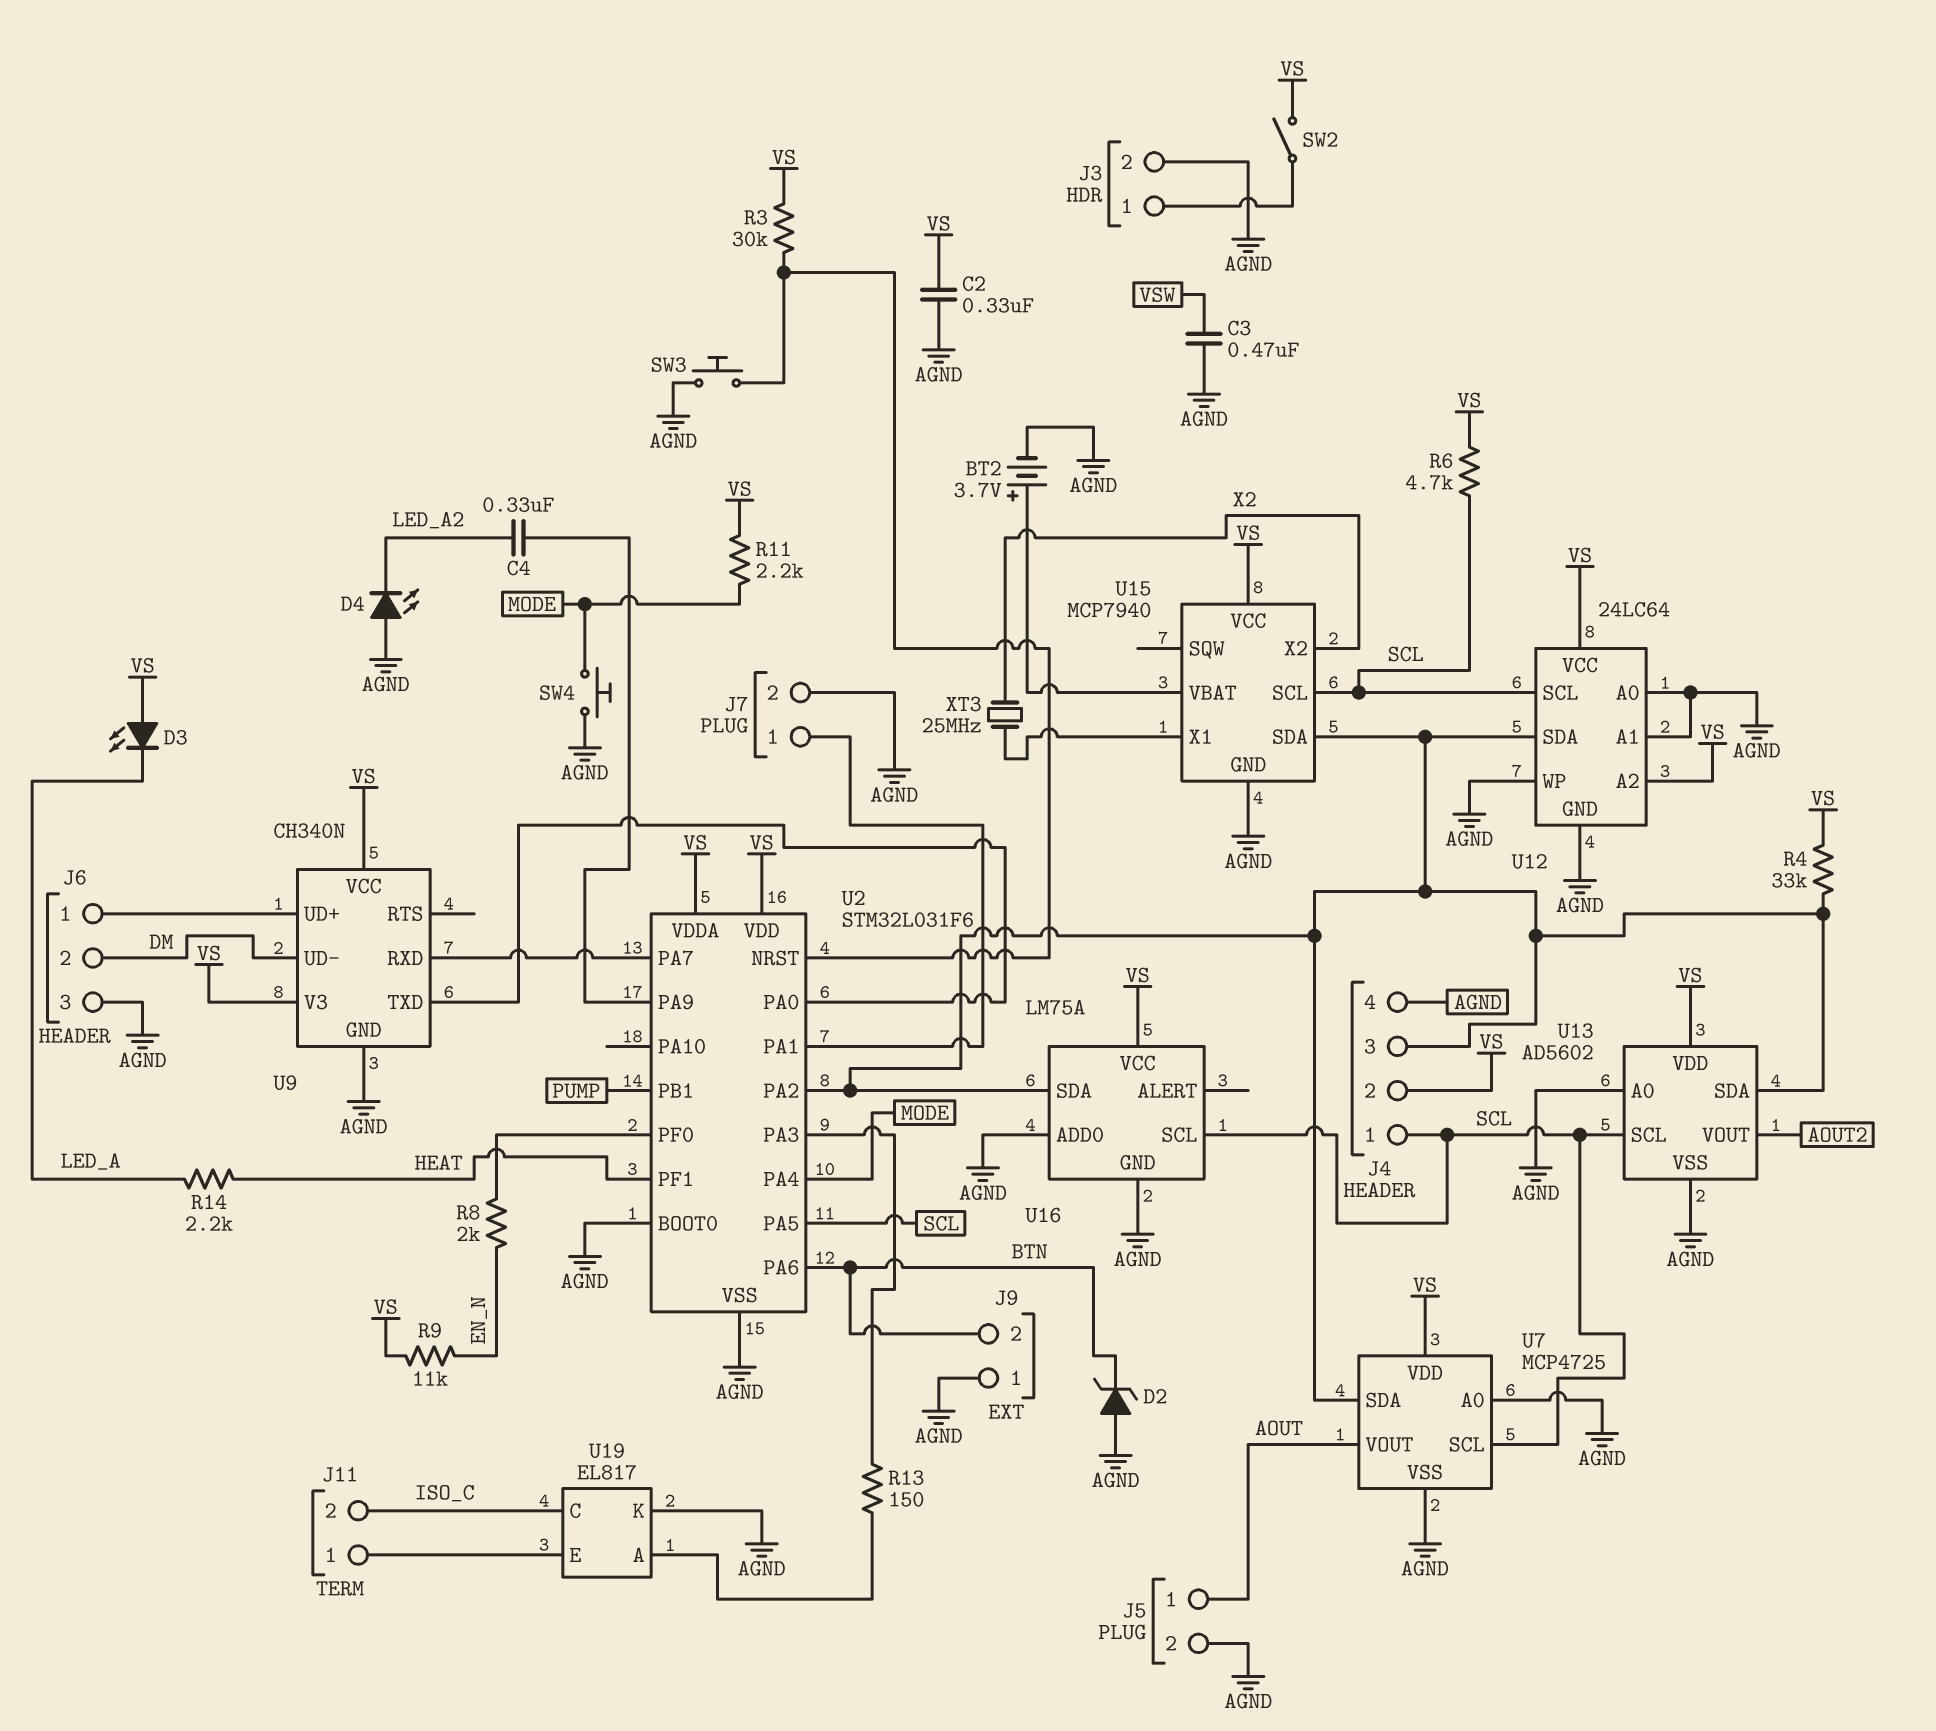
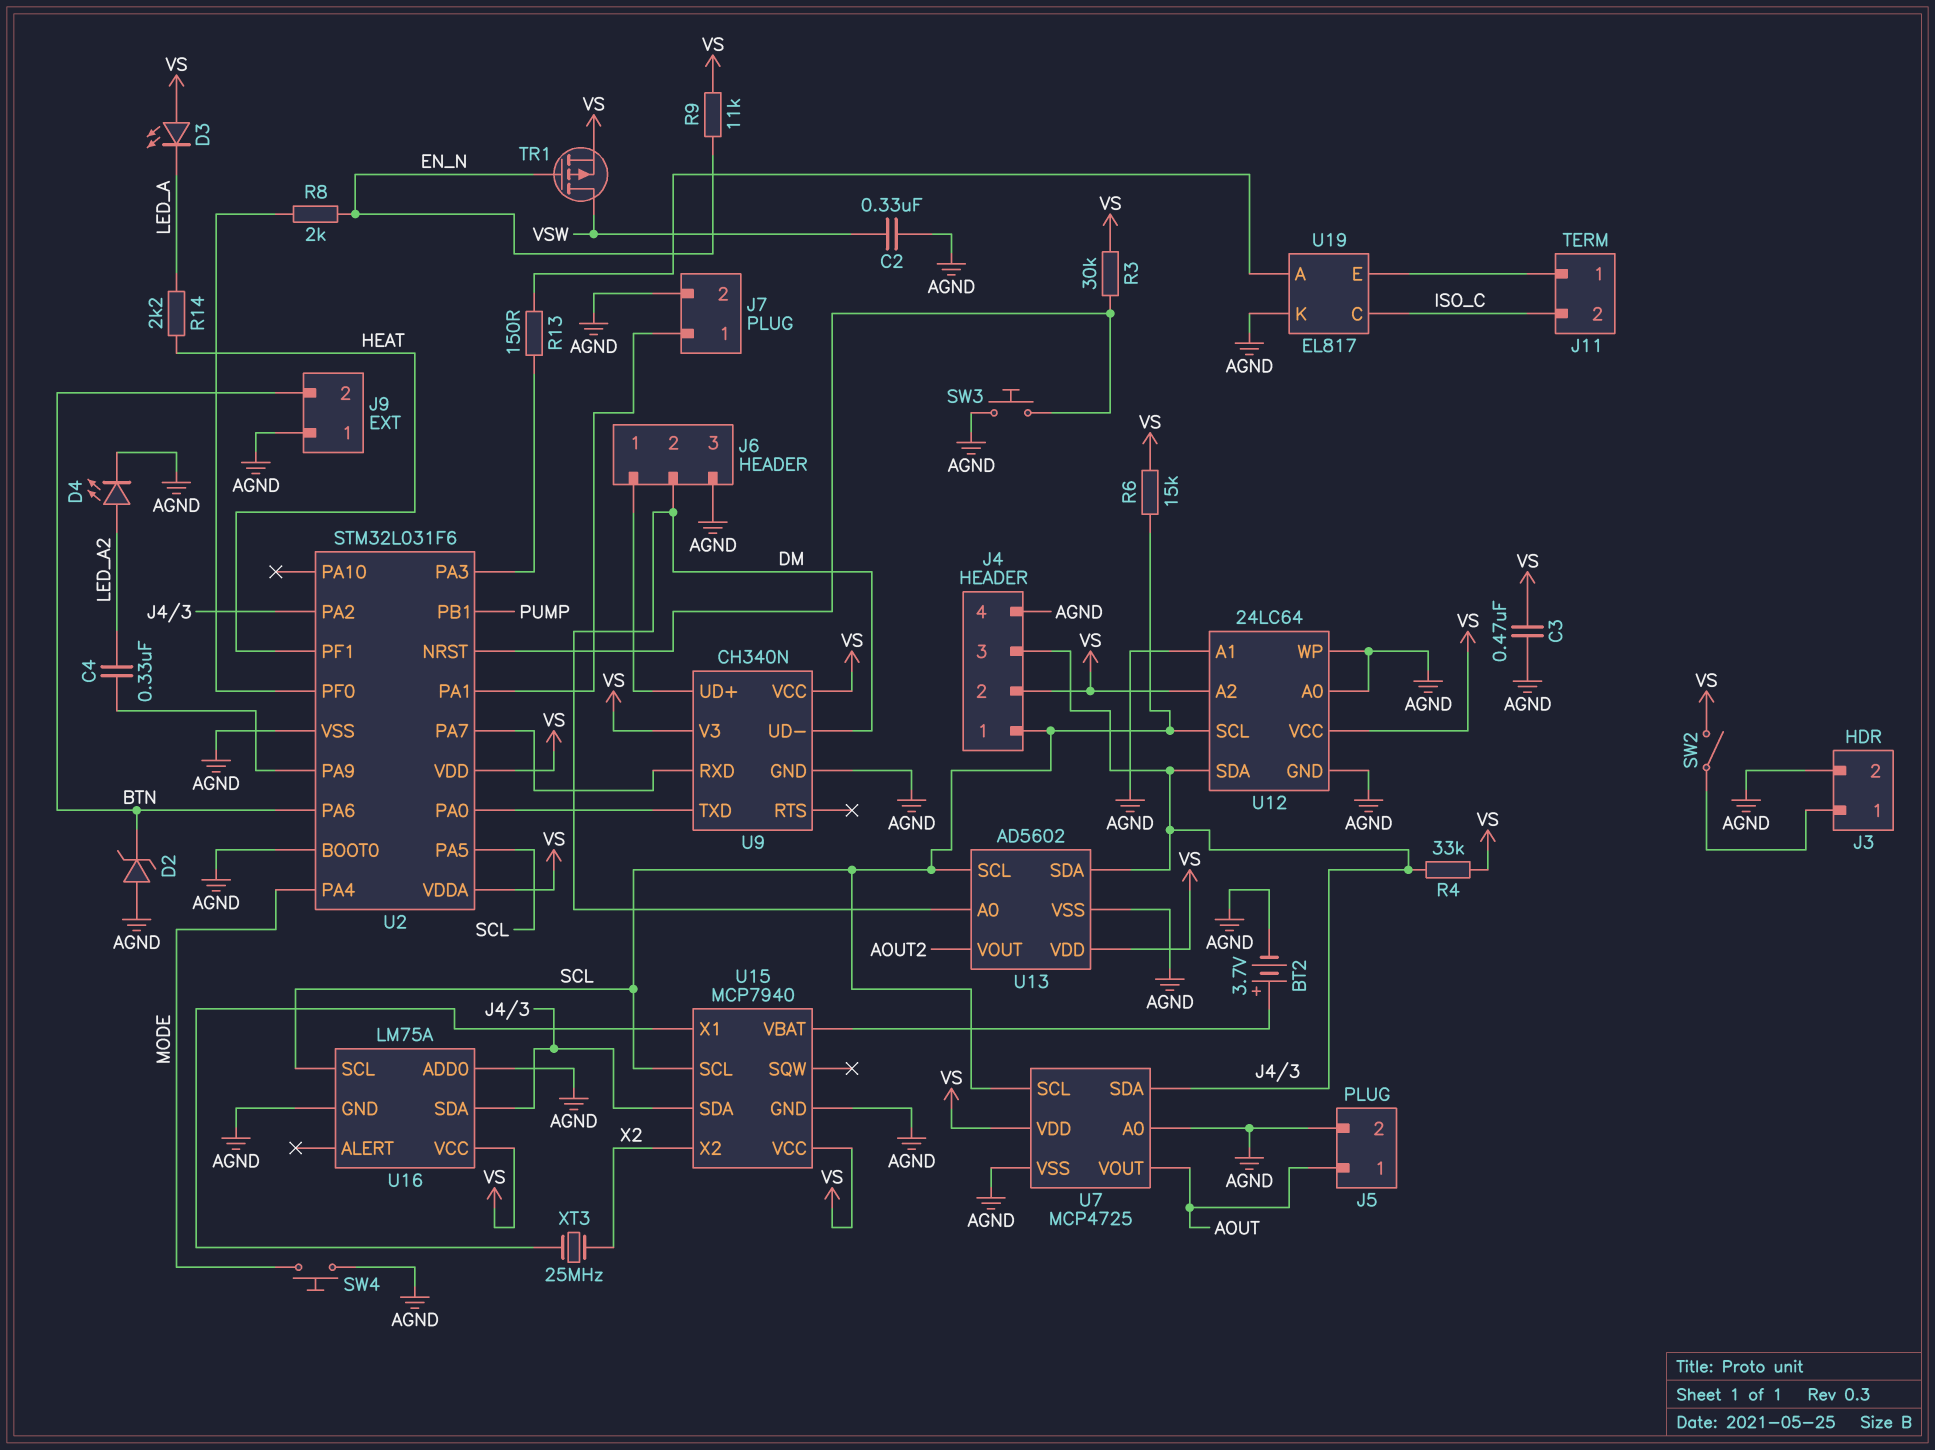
C2: 330nF (AGND, VS) -> 330nF (AGND, VSW)
C3: 470nF (AGND, VSW) -> 470nF (AGND, VS)
D4: LED (A AGND, K LED_A2) -> LED (A LED_A2, K AGND)
R6: 4.7k (SCL, VS) -> 15k (SCL, VS)
R11: 2.2k (MODE, VS) -> none
TR1: none -> PMOS (G EN_N, D VSW, S VS)
U13 pin A0: AGND -> DM

